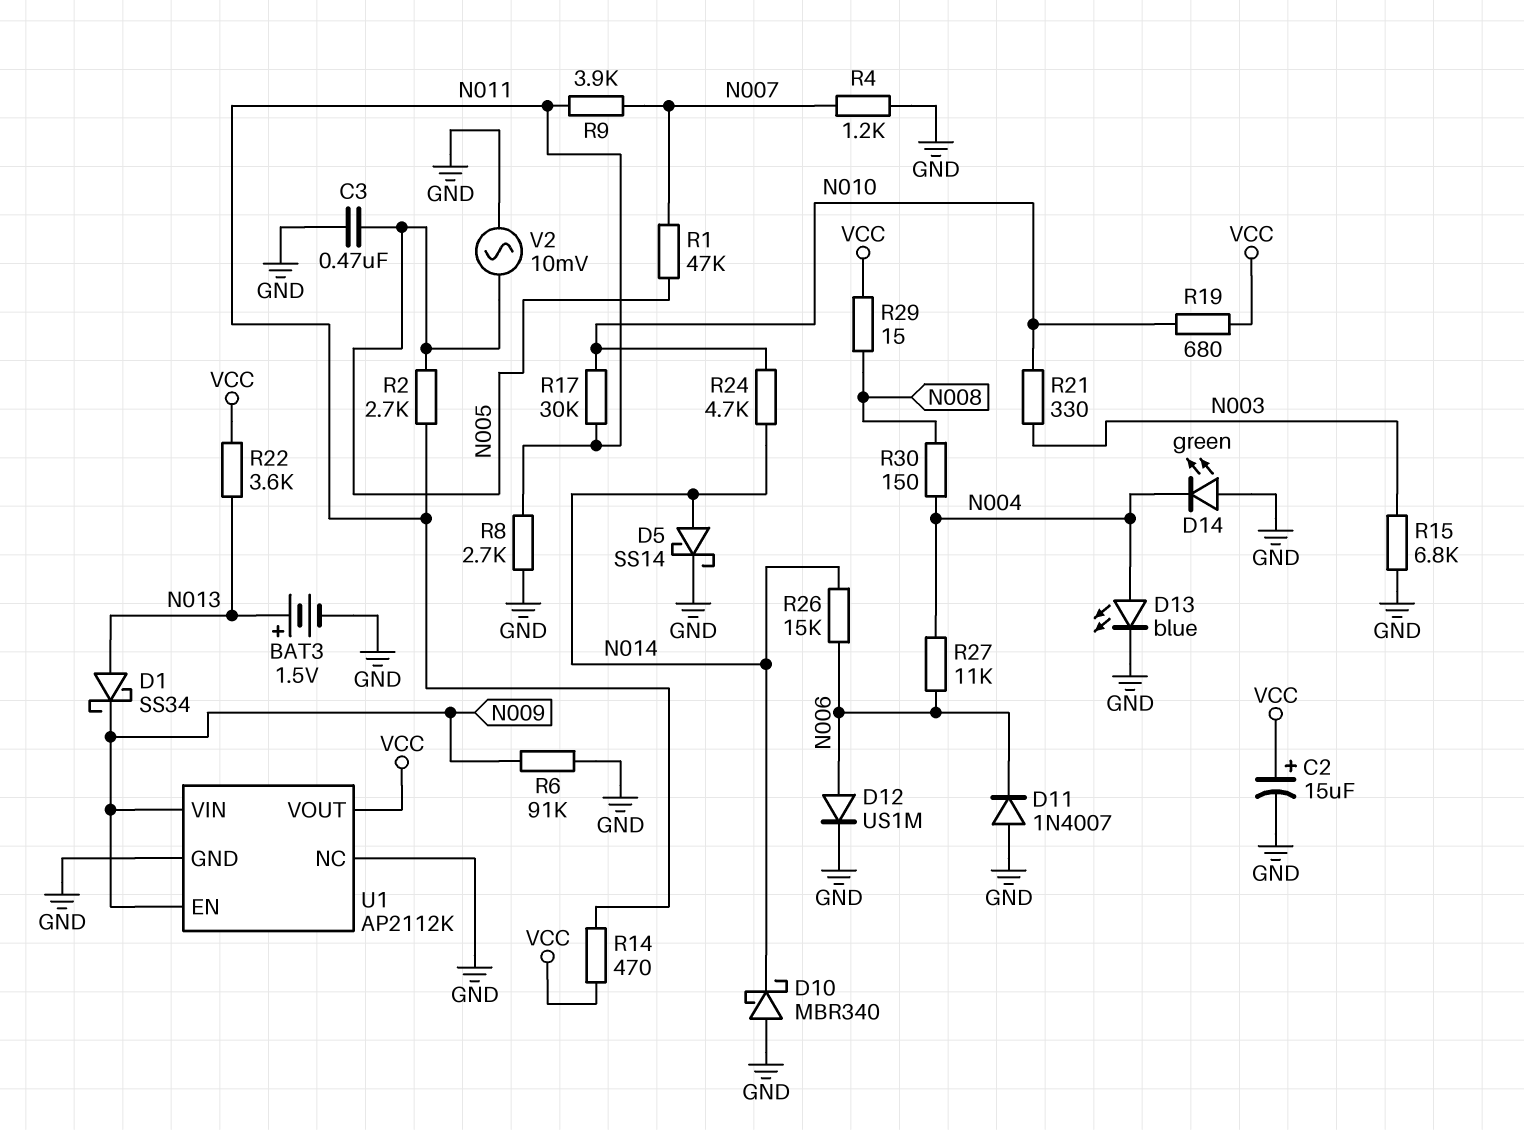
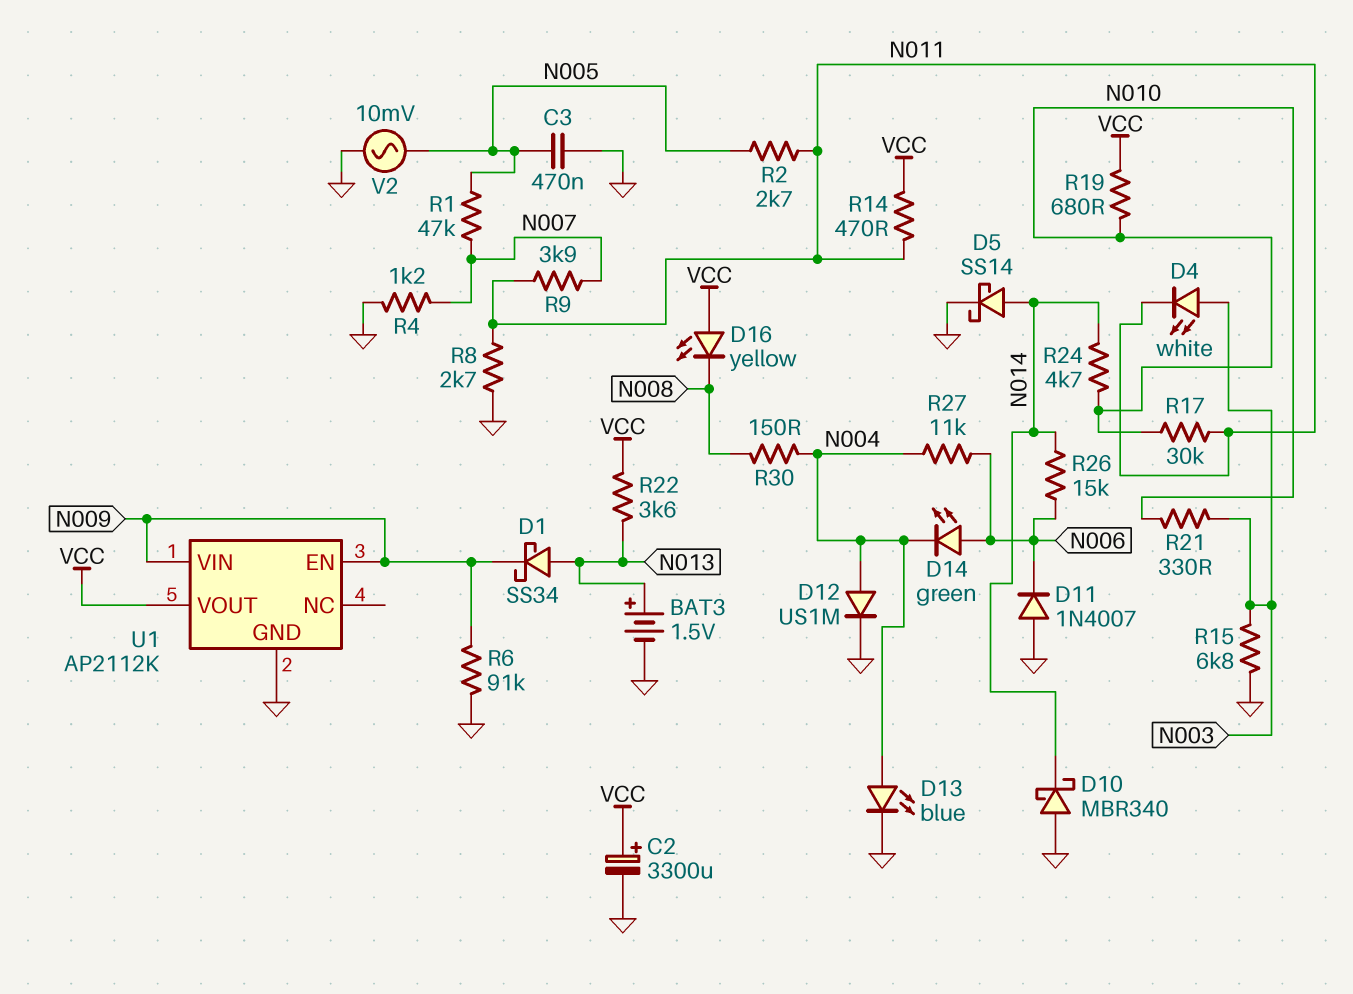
C2: 15uF (plus VCC, minus GND) -> 3300uF (plus VCC, minus GND)
D4: none -> LED white (A N003, K N011)
D12: diode US1M (A N006, K GND) -> diode US1M (A N004, K GND)
D14: LED green (A GND, K N004) -> LED green (A N006, K N004)
D16: none -> LED yellow (A VCC, K N008)
R29: 15 (N008, VCC) -> none
U1 pin NC: GND -> none

